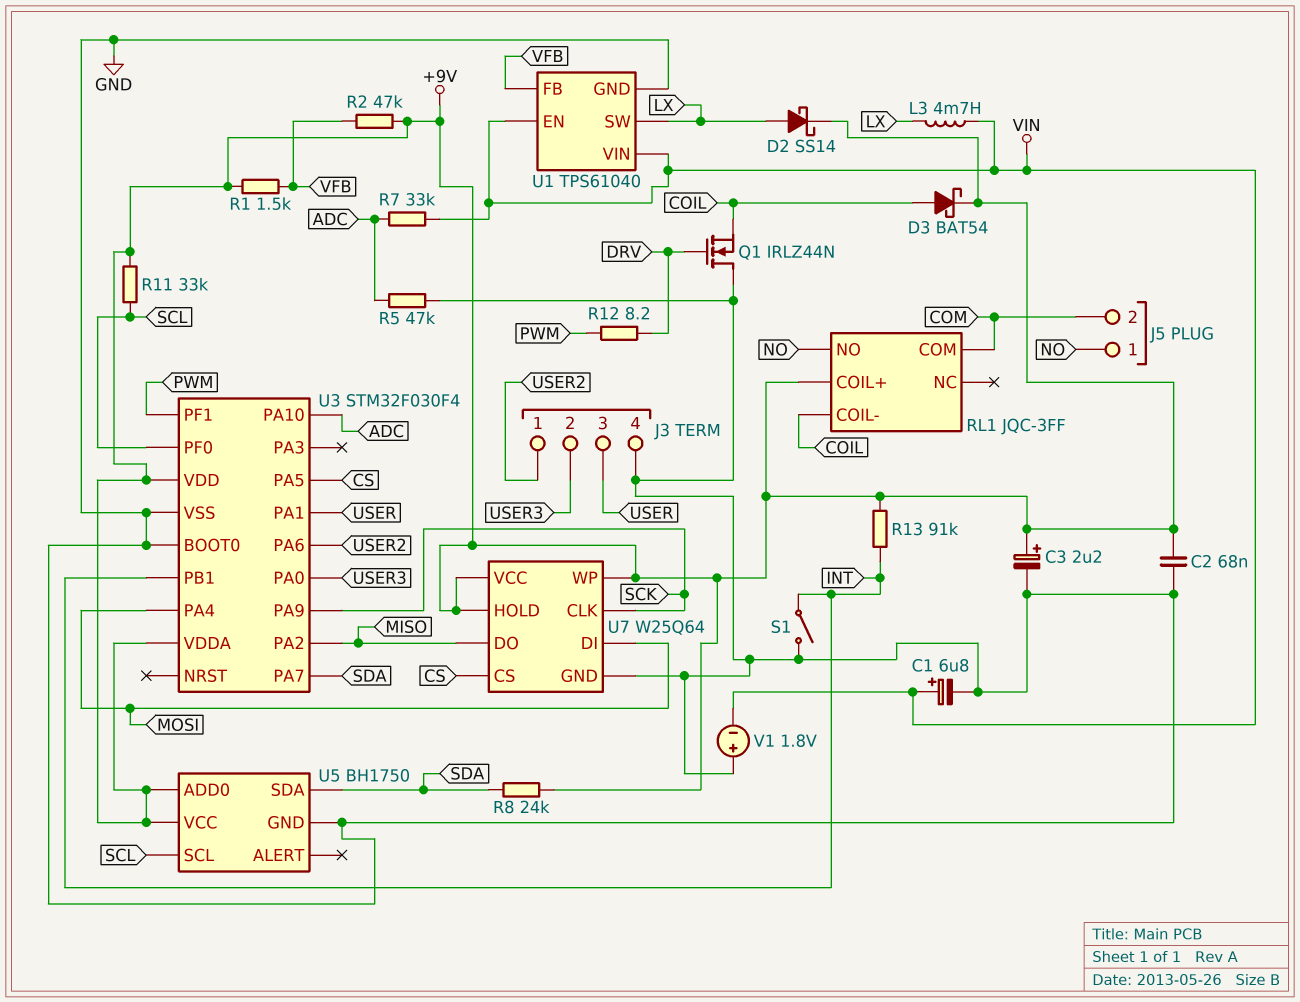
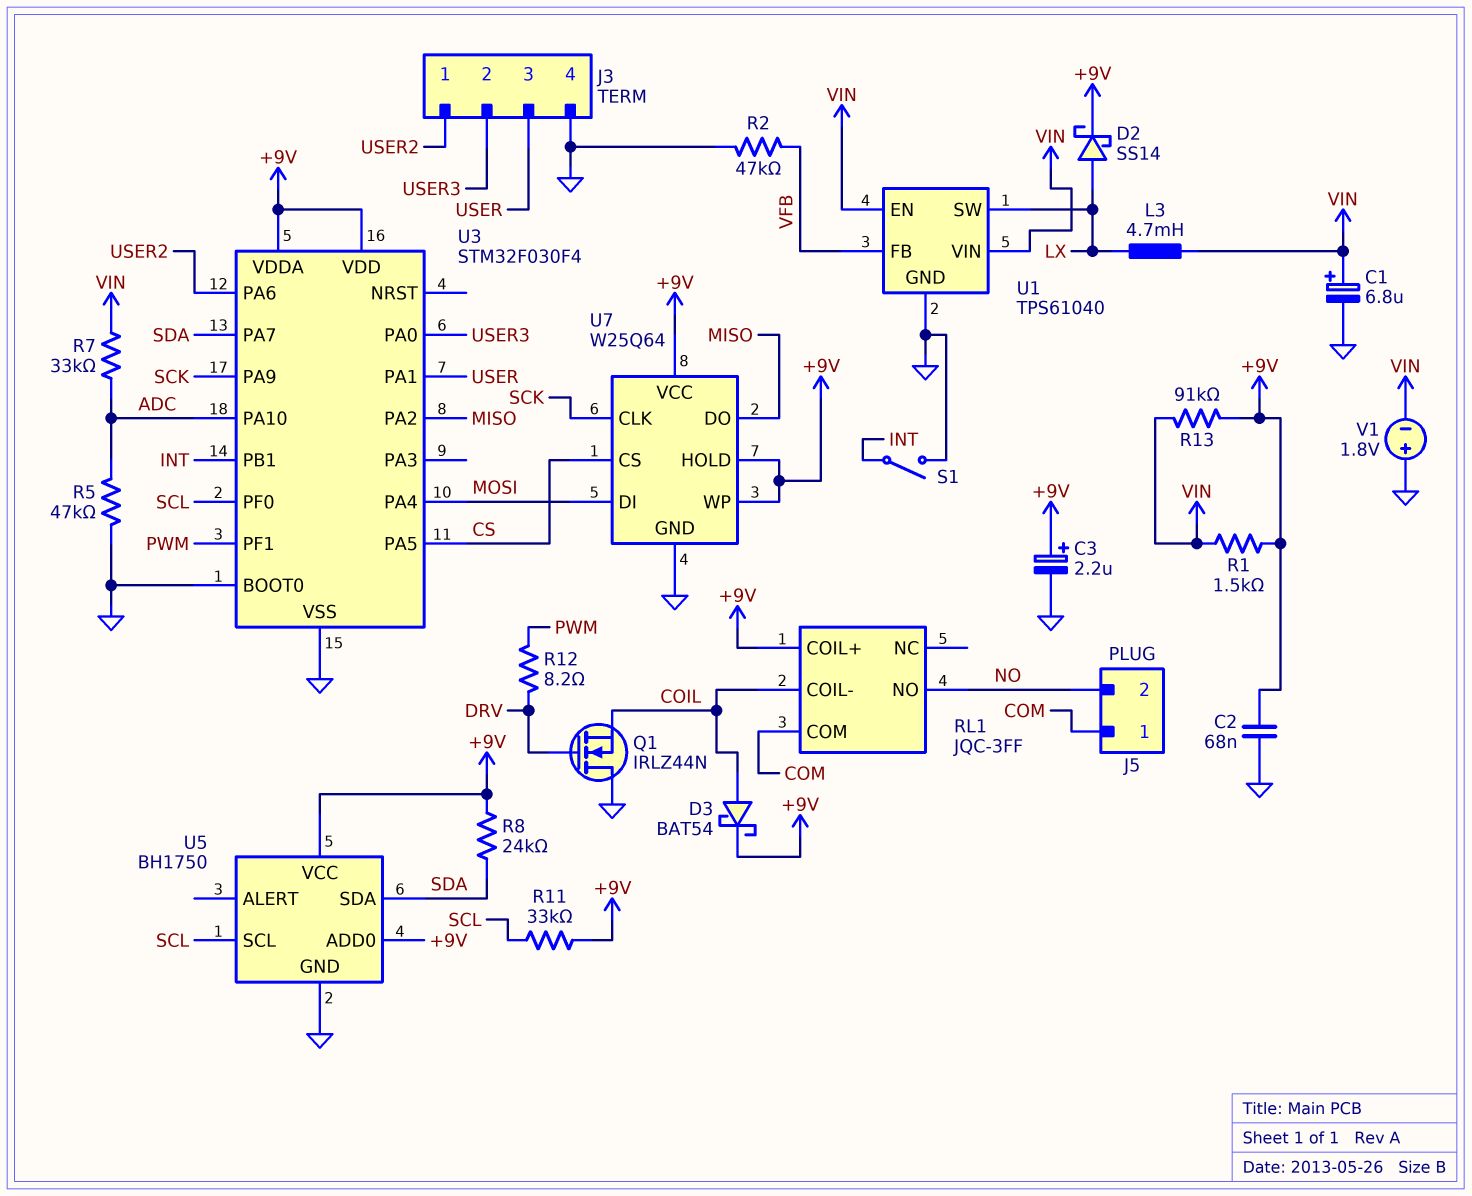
J5 pin 1: NO -> COM
J5 pin 2: COM -> NO
R1: 1.5k (+9V, VFB) -> 1.5k (+9V, VIN)
R2: 47k (+9V, VFB) -> 47k (GND, VFB)
R13: 91k (+9V, INT) -> 91k (+9V, VIN)

